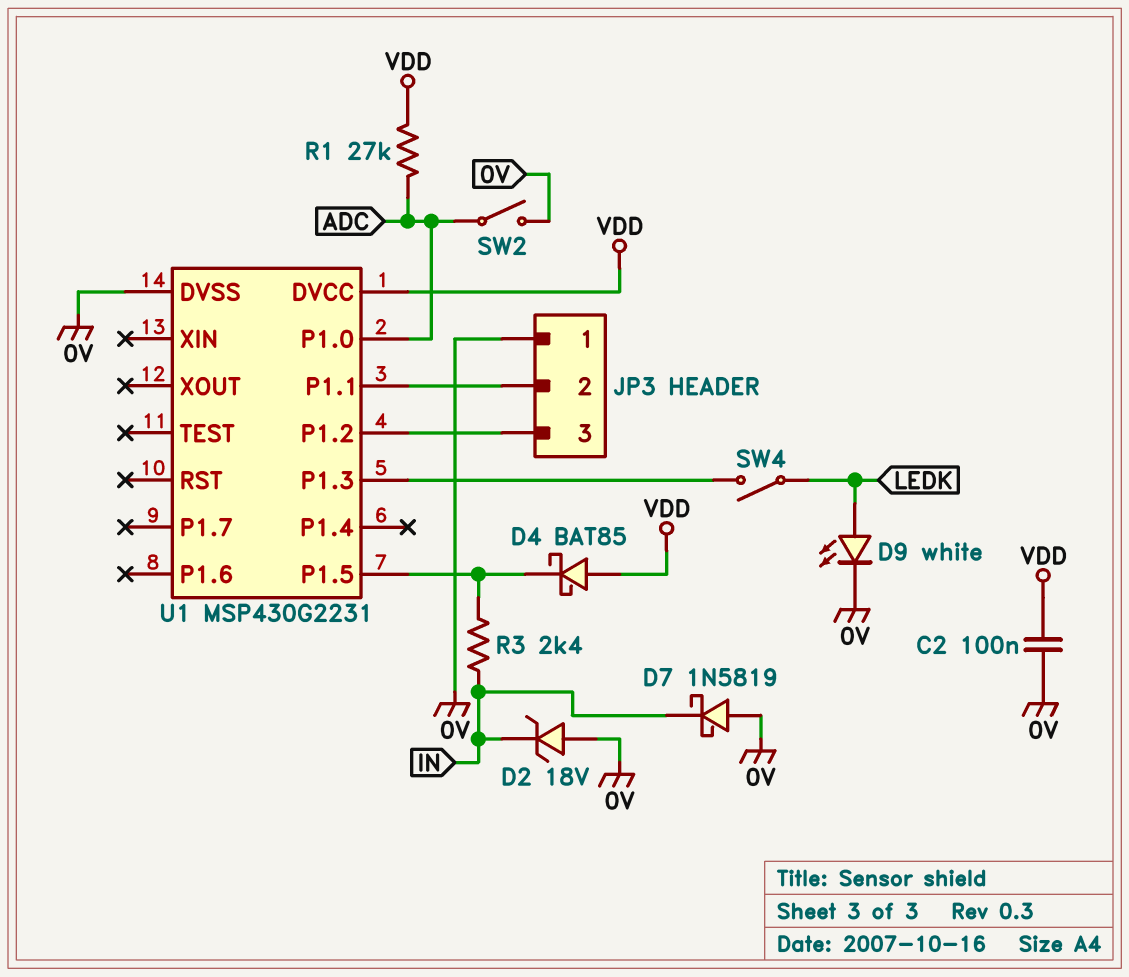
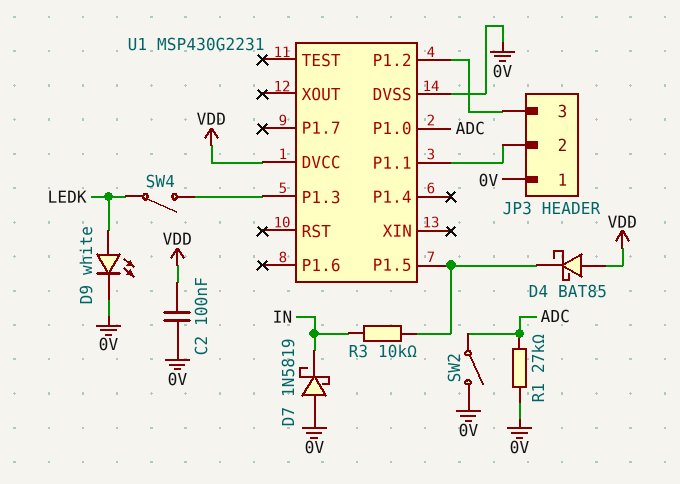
D2: zener 18V (A 0V, K IN) -> none
R1: 27k (ADC, VDD) -> 27k (0V, ADC)
R3: 2.4k (IN, U1/P1.5) -> 10k (IN, U1/P1.5)

